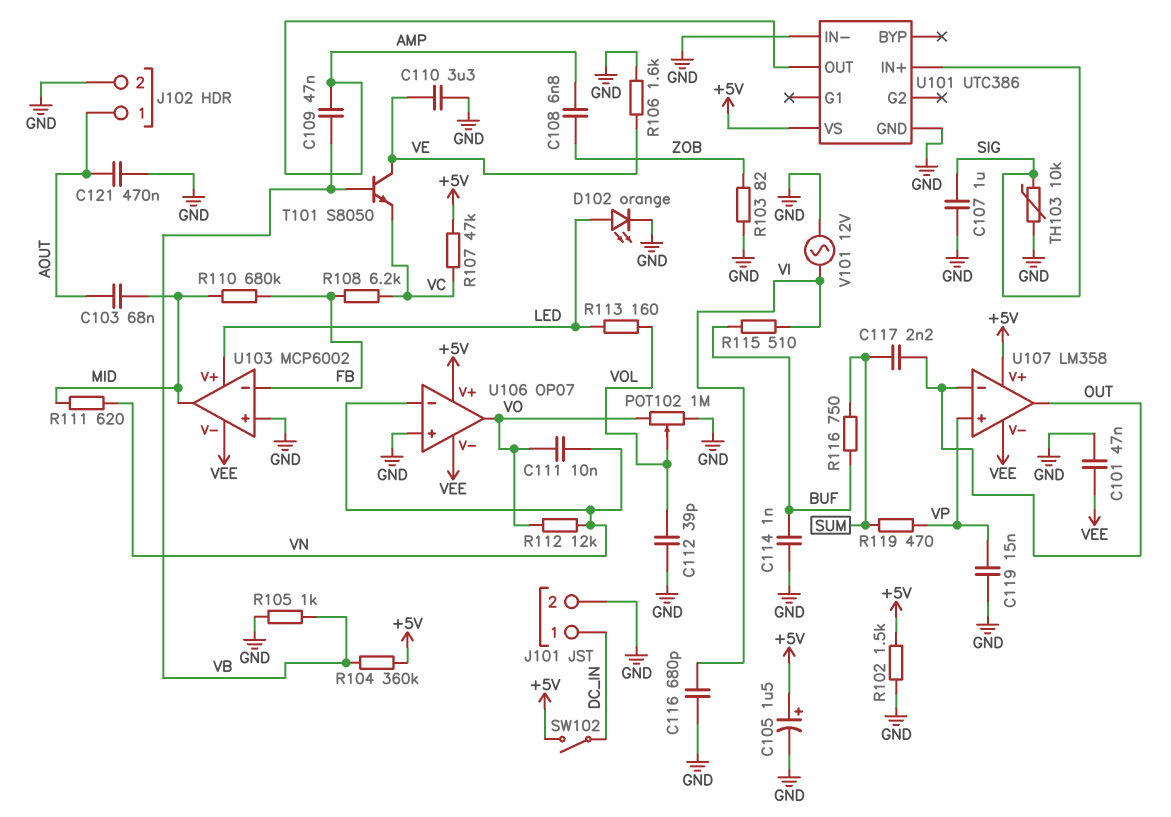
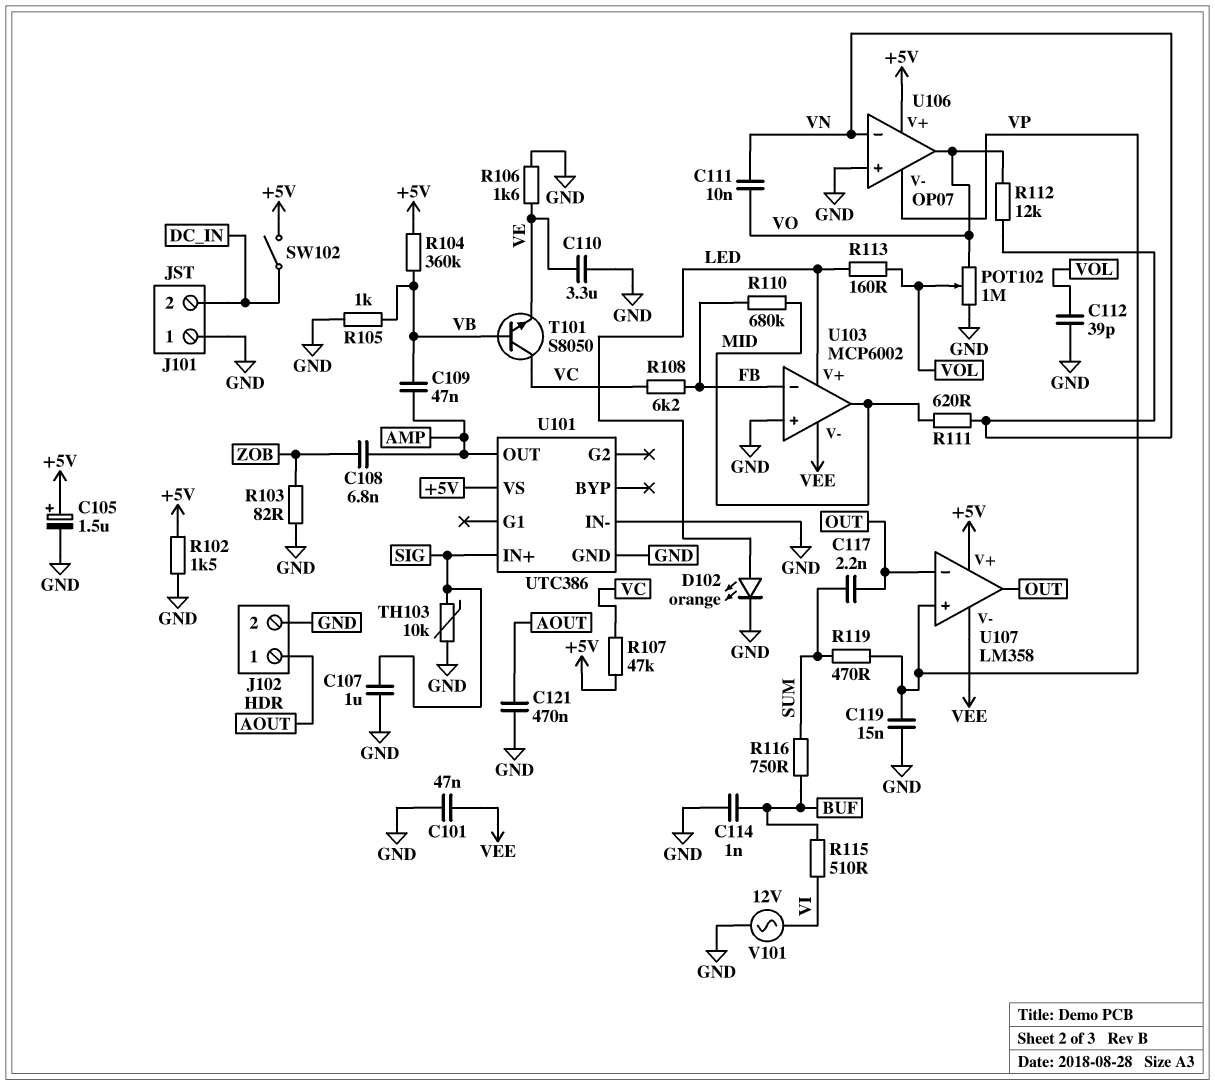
C103: 68nF (AOUT, MID) -> none
C116: 680pF (GND, VI) -> none
J101 pin 1: DC_IN -> GND
J101 pin 2: GND -> DC_IN
T101: NPN S8050 (B VB, C VE, E VC) -> NPN S8050 (B VB, C VC, E VE)
U106 pin V-: VEE -> VP

